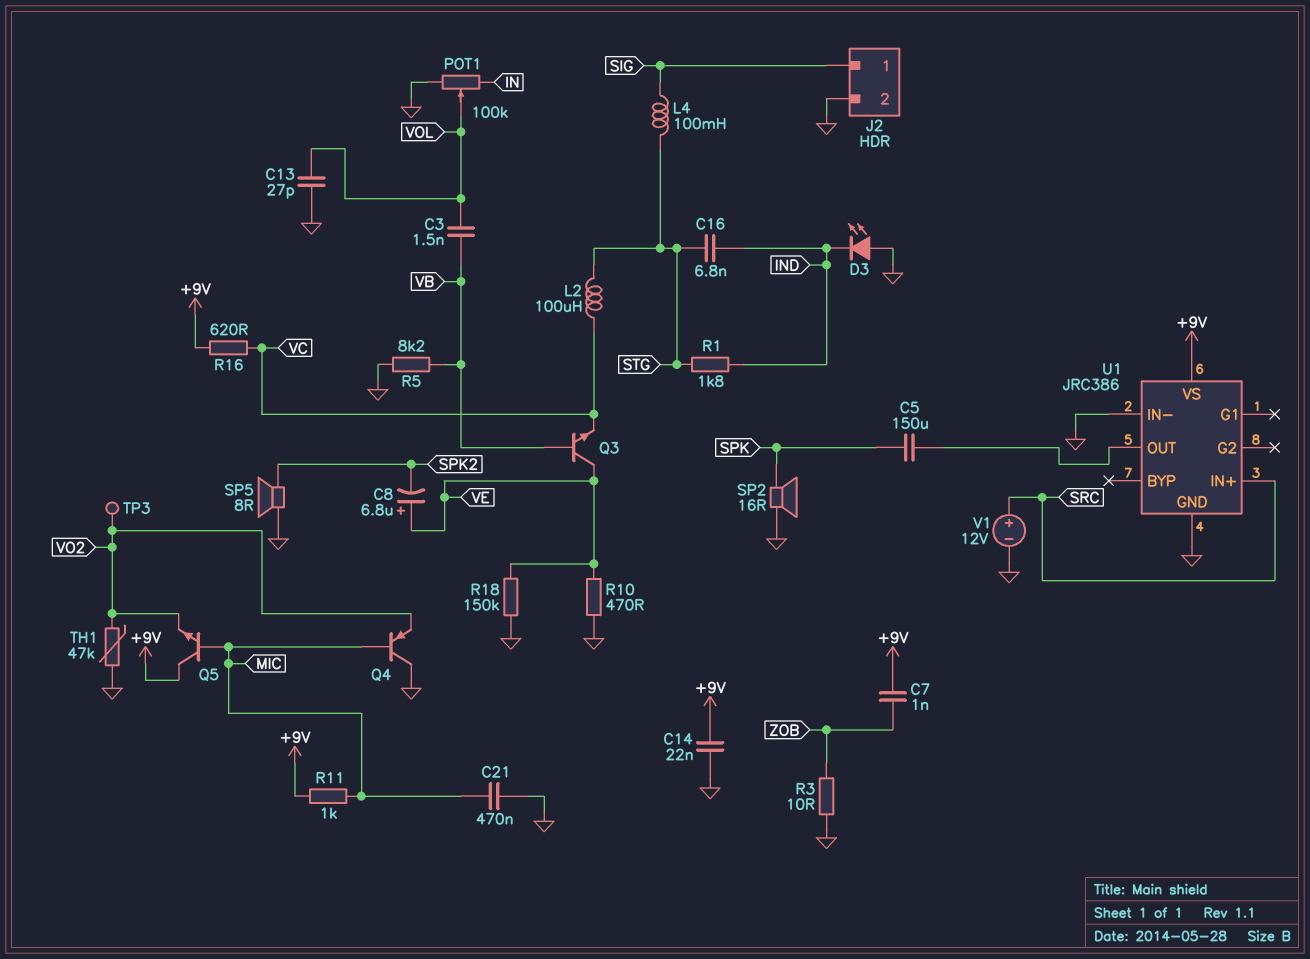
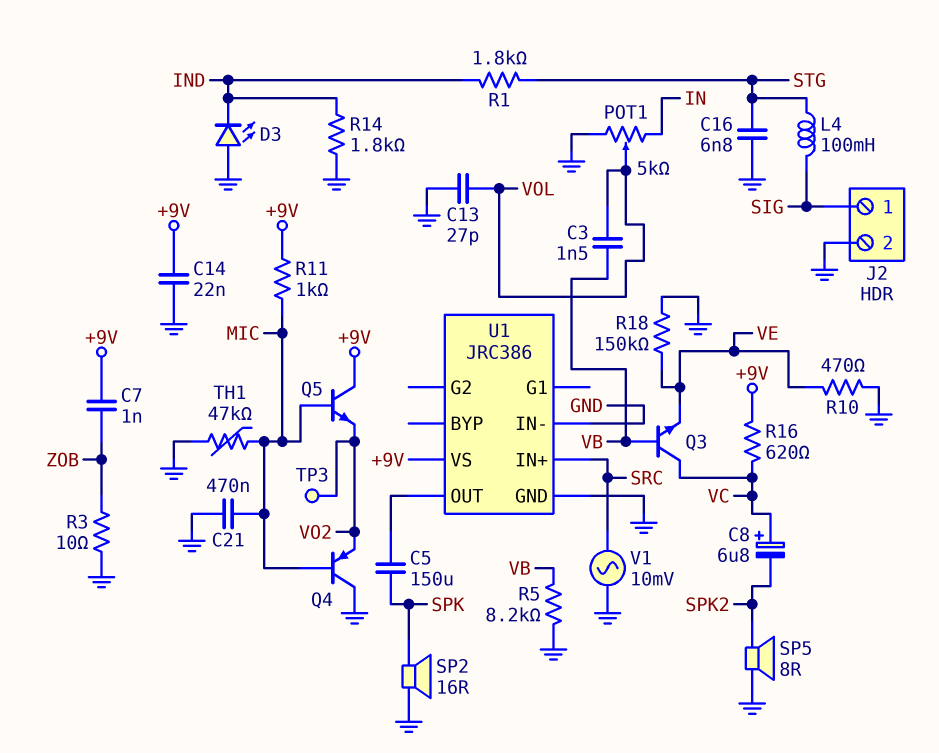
C8: 6.8uF (plus VE, minus SPK2) -> 6.8uF (plus VC, minus SPK2)
C16: 6.8nF (IND, STG) -> 6.8nF (GND, STG)
L2: 100uH (STG, VC) -> none
POT1: 100k (GND, IN, wiper VOL) -> 5k (GND, IN, wiper VOL)
Q3: NPN (B VB, C VE, E VC) -> NPN (B VB, C VC, E VE)
R14: none -> 1.8k (GND, IND)
TH1: 47k (GND, VO2) -> 47k (GND, MIC)
V1: 12V (plus SRC, minus GND) -> AC 10mV (GND, SRC)

